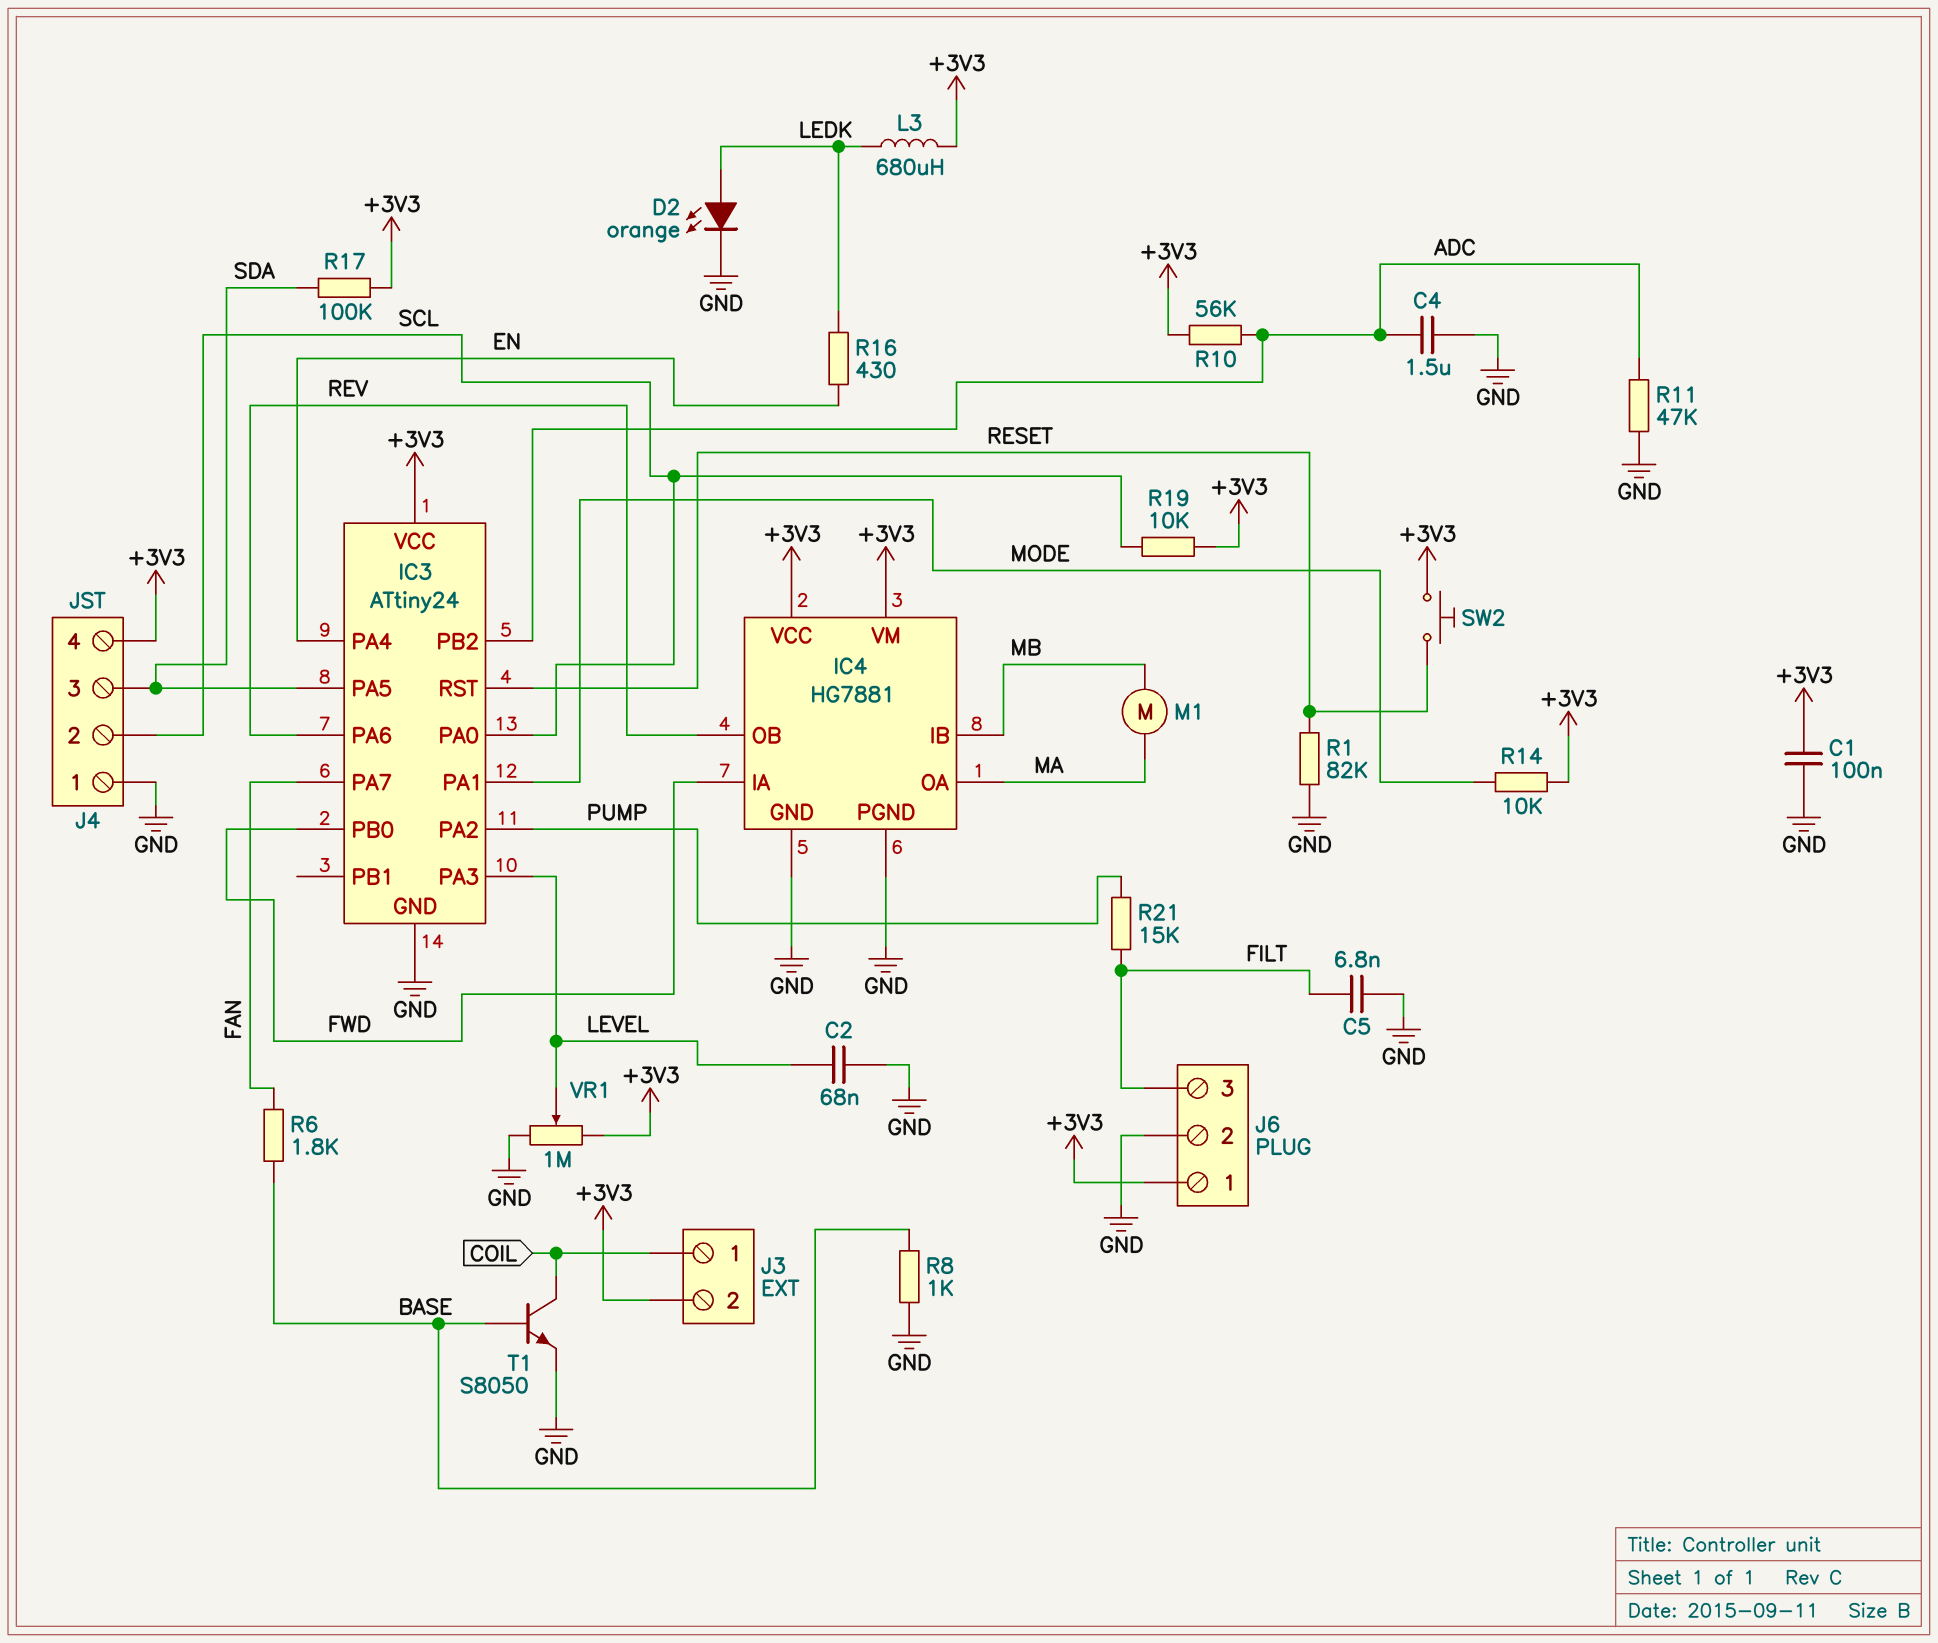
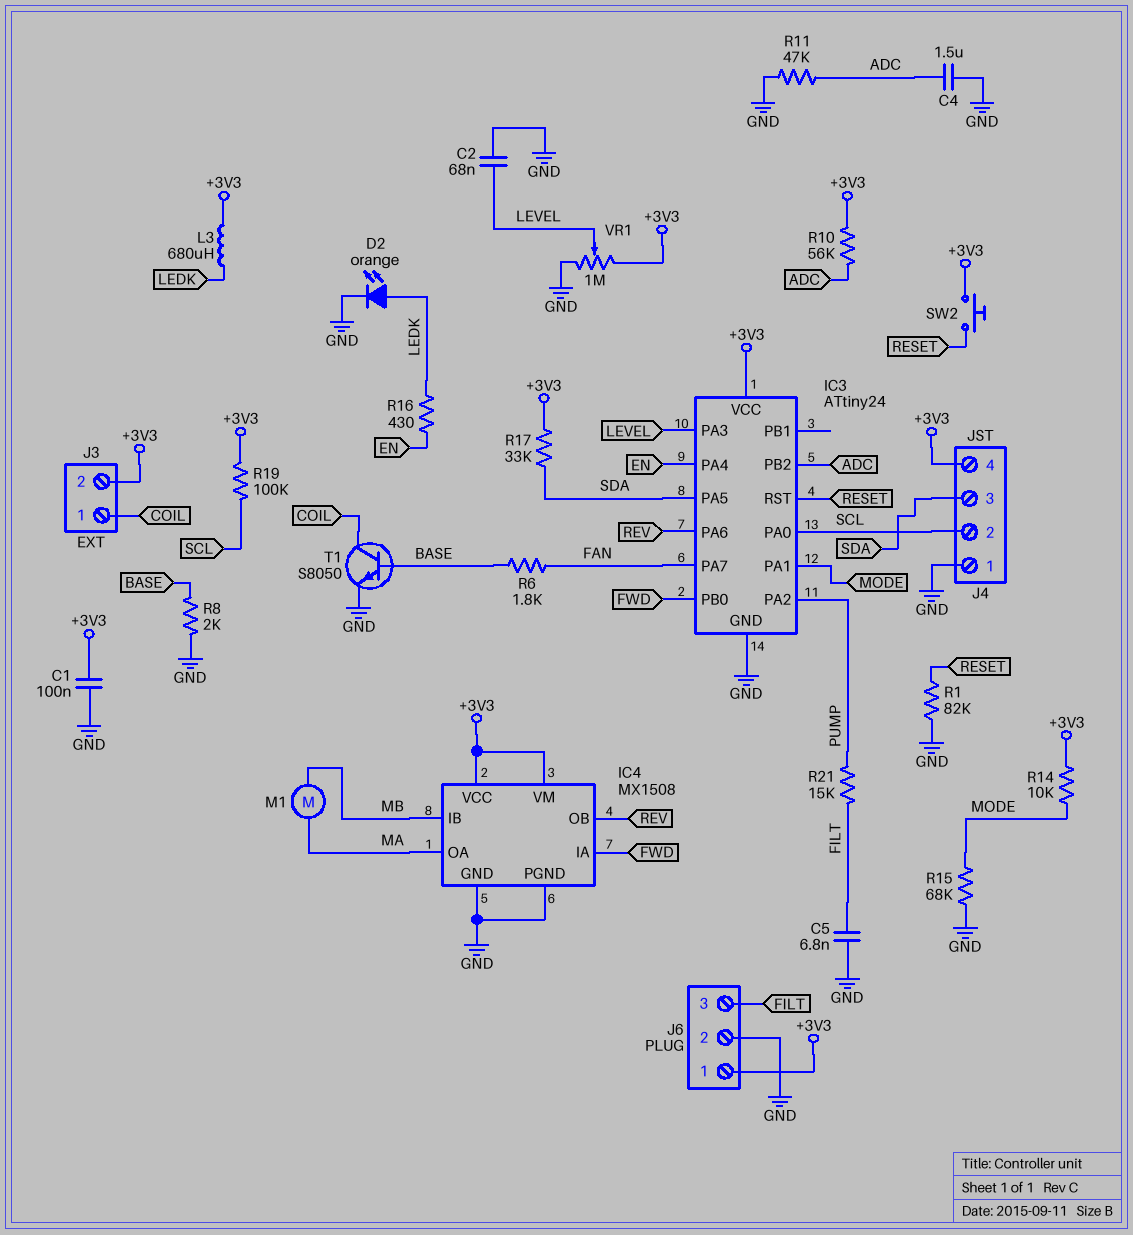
IC4: HG7881 -> MX1508
R8: 1k (BASE, GND) -> 2k (BASE, GND)
R15: none -> 68k (GND, MODE)
R17: 100k (+3V3, SDA) -> 33k (+3V3, SDA)
R19: 10k (+3V3, SCL) -> 100k (+3V3, SCL)

